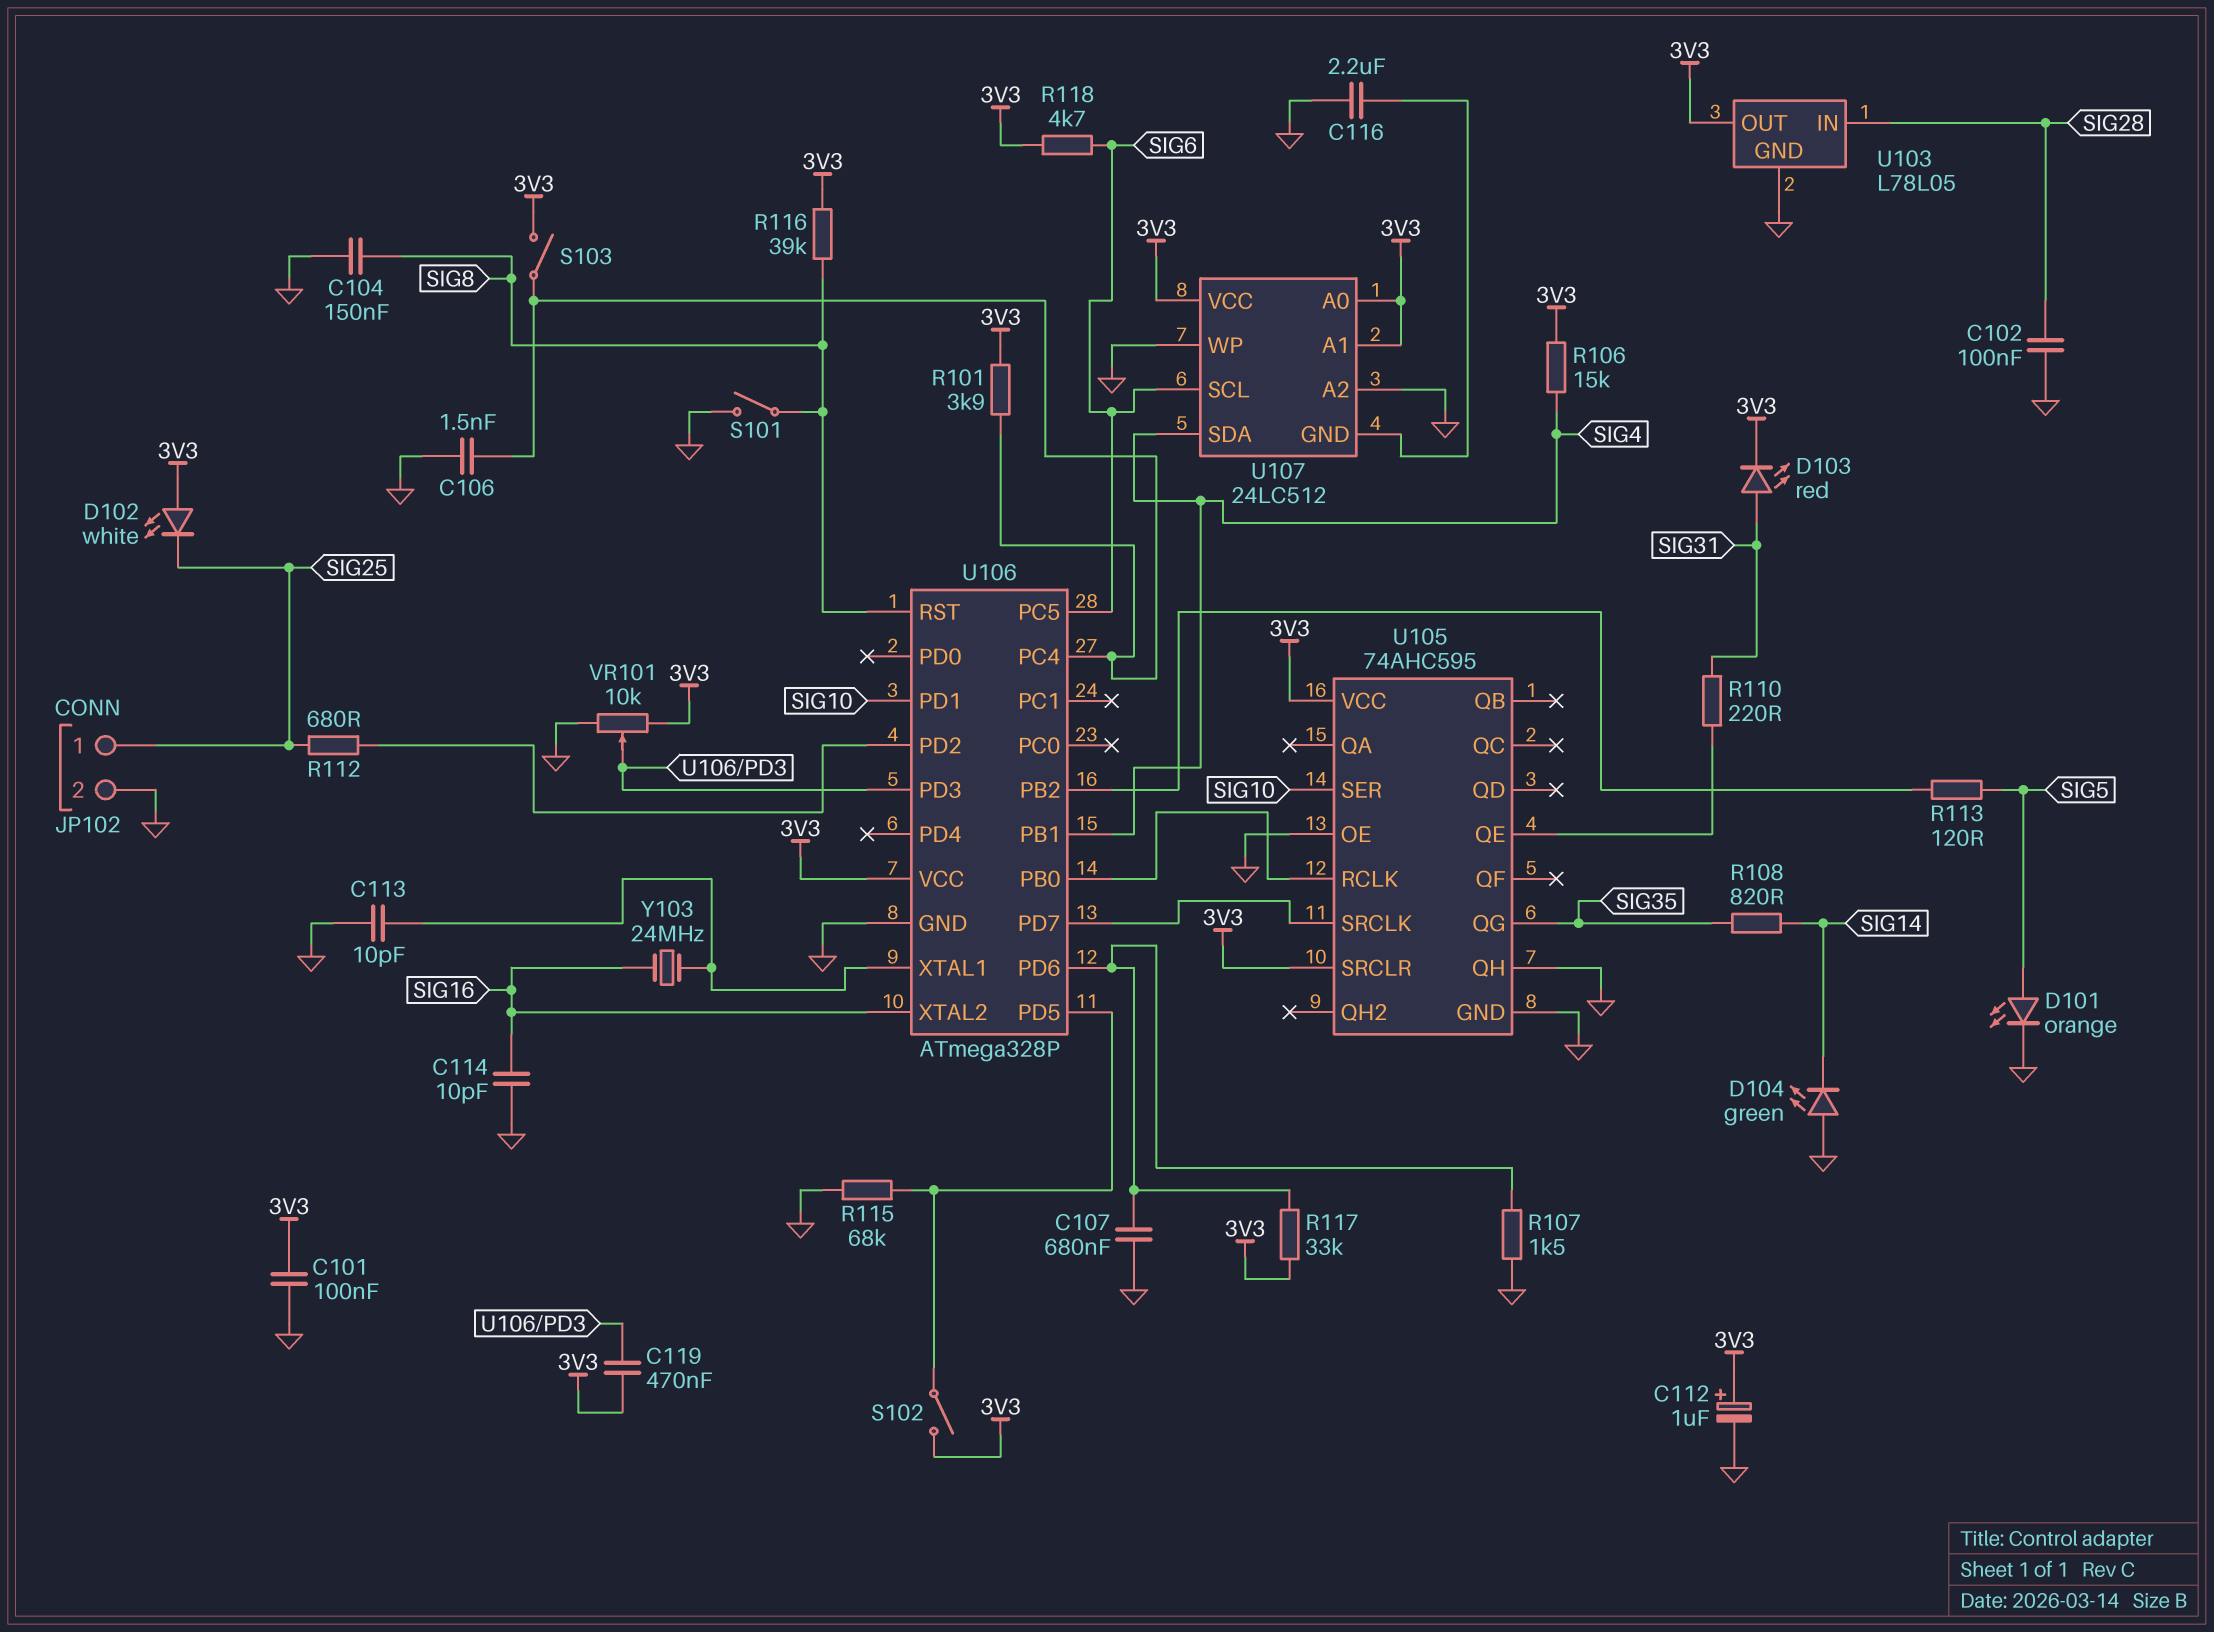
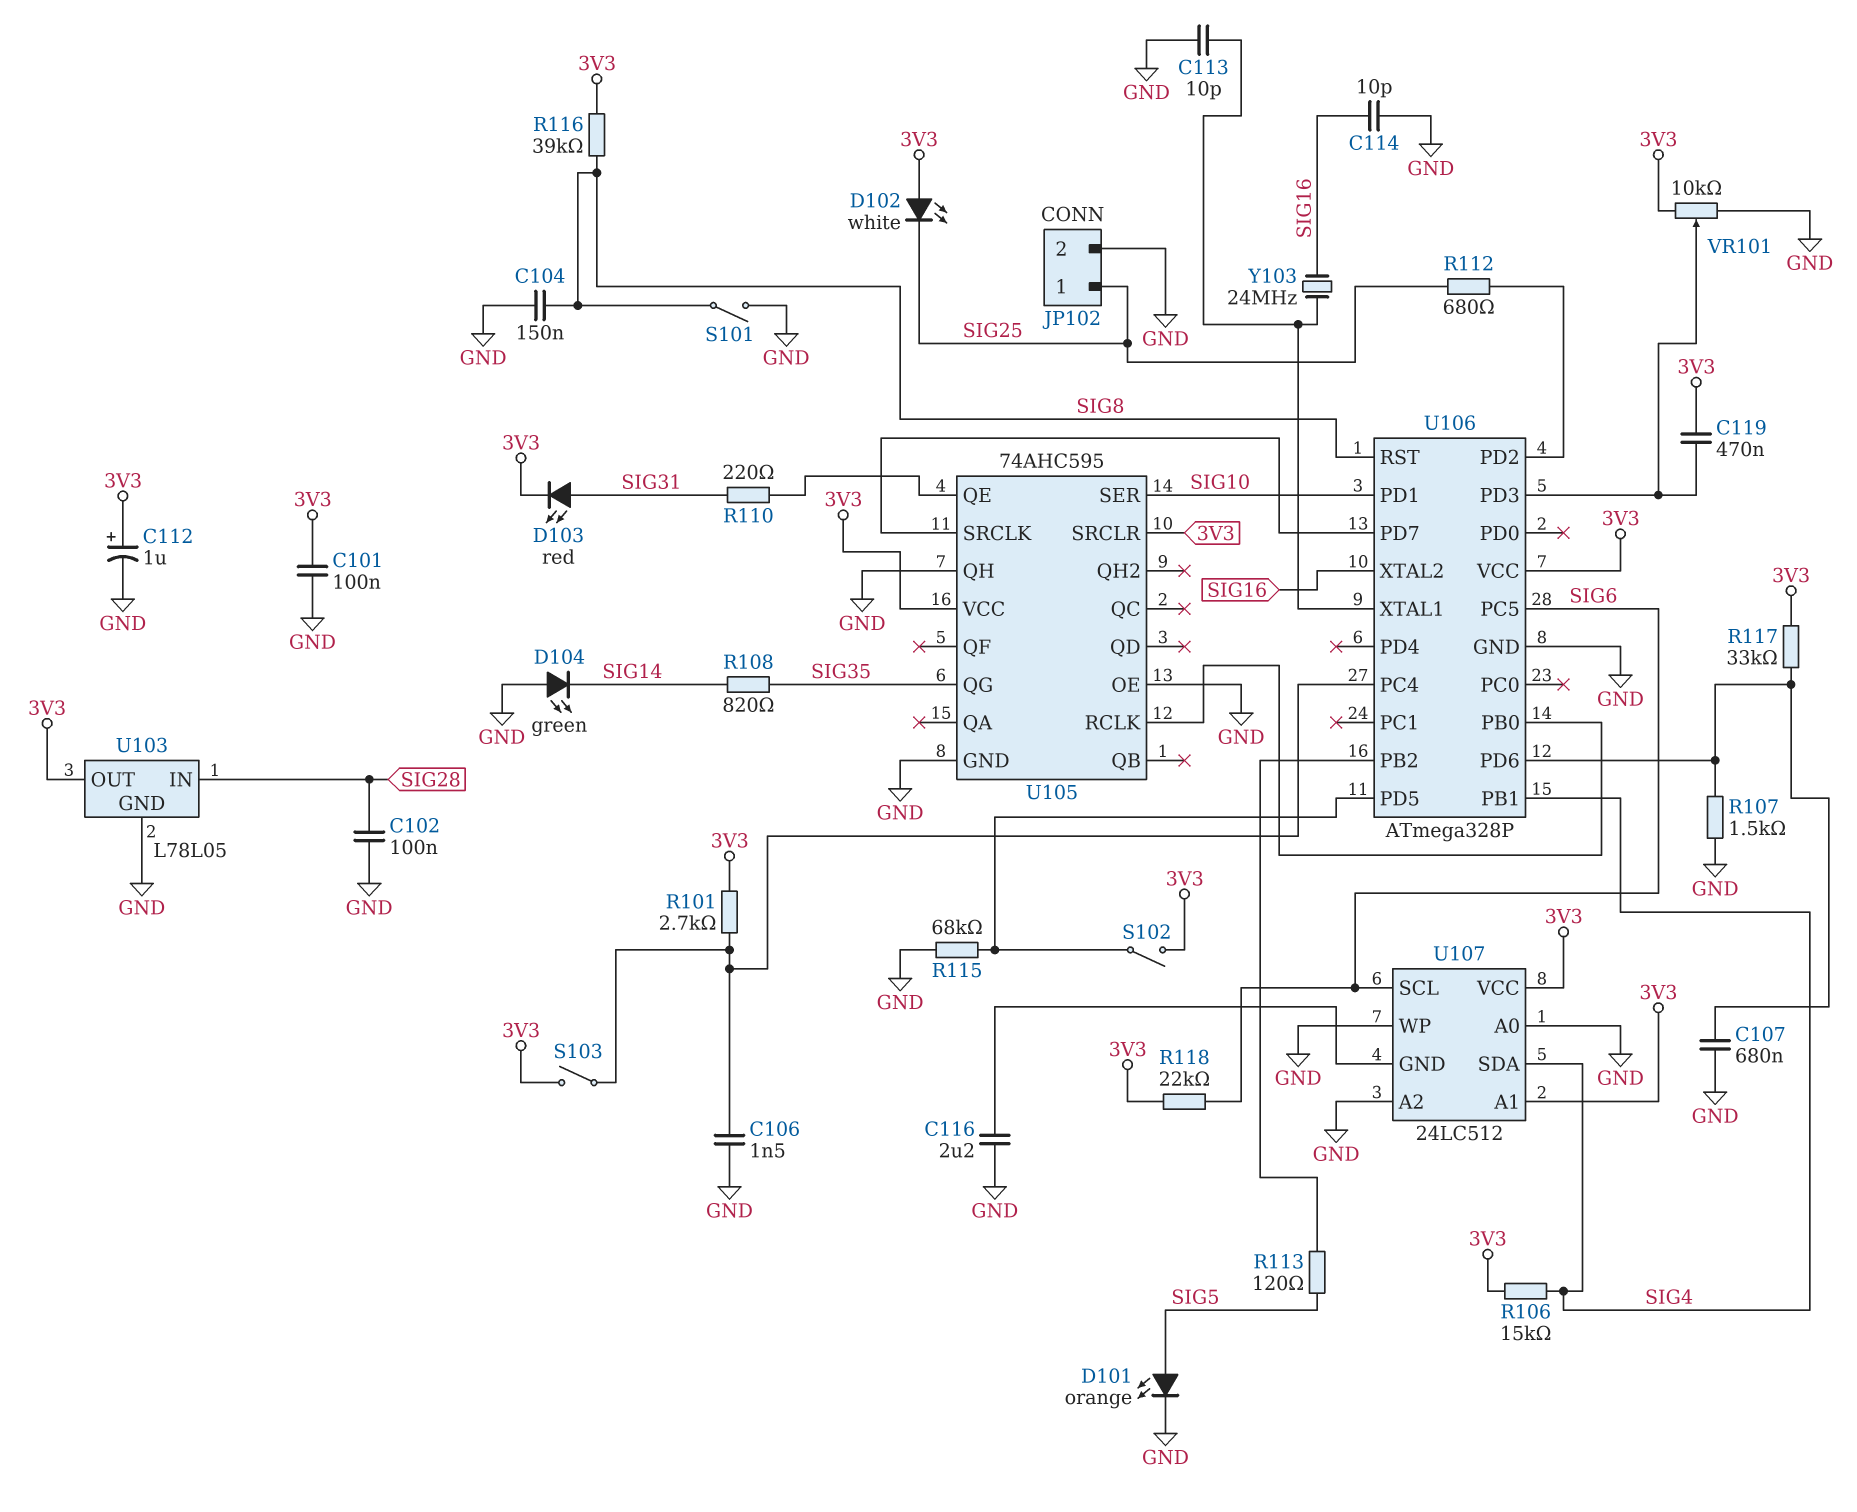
R101: 3.9k (3V3, U106/PC4) -> 2.7k (3V3, U106/PC4)
R118: 4.7k (3V3, SIG6) -> 22k (3V3, SIG6)
U107 pin A0: 3V3 -> GND

